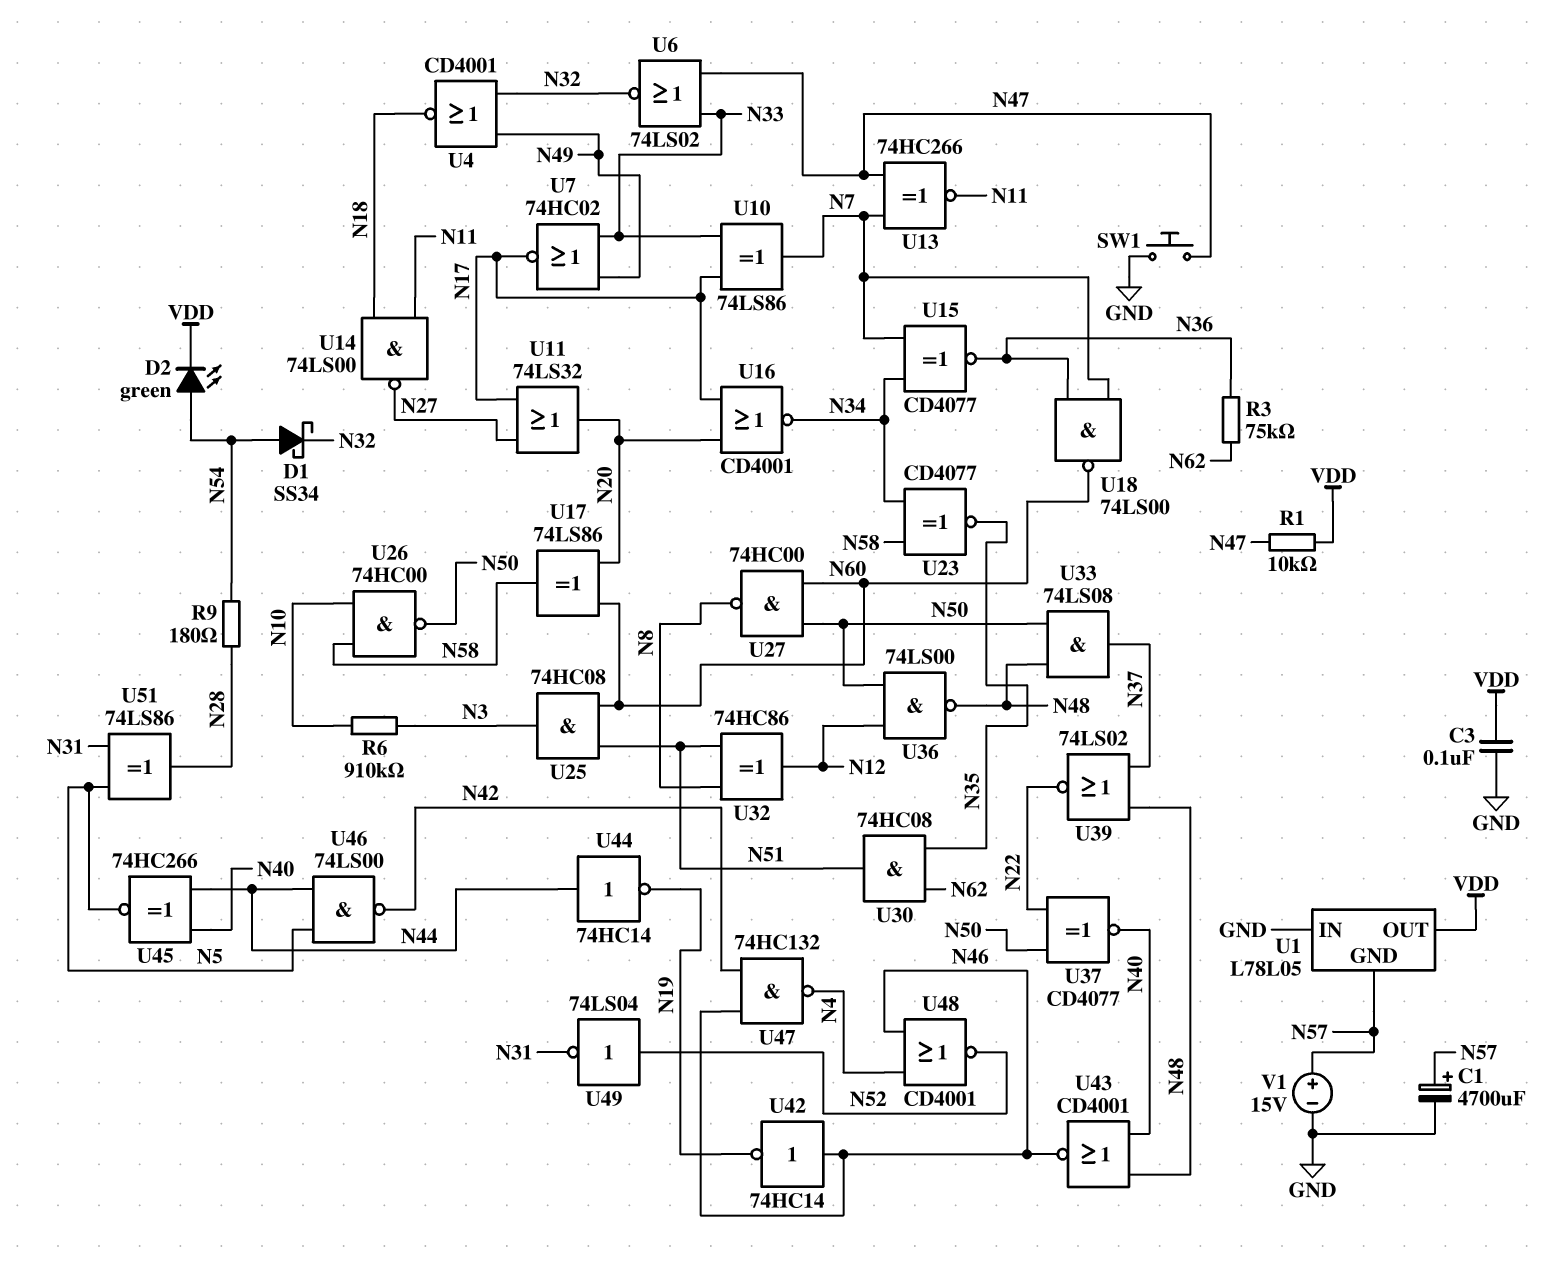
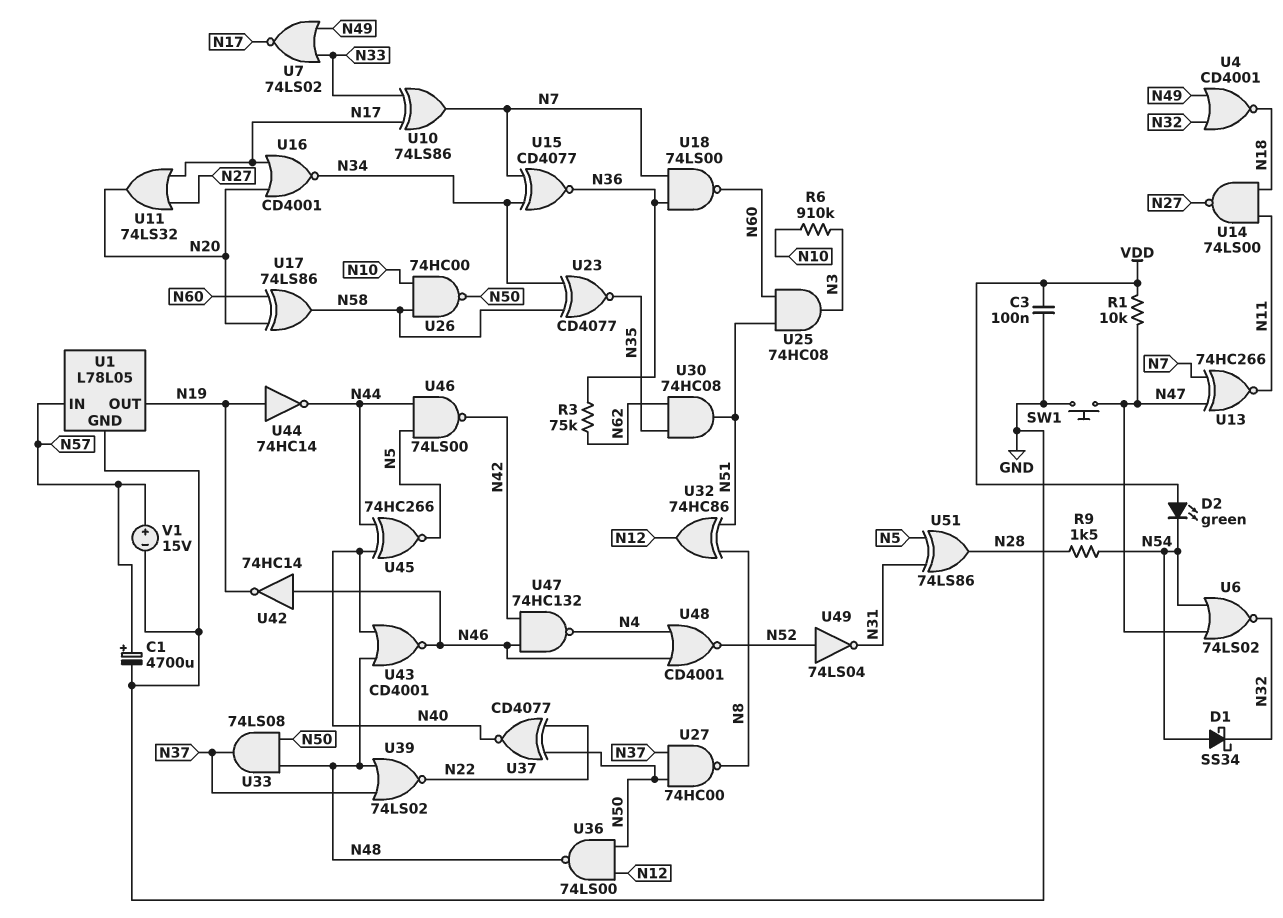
D2: LED green (A N54, K VDD) -> LED green (A VDD, K N54)
R9: 180 (N28, N54) -> 1.5k (N28, N54)
U1 pin GND: N57 -> GND
U1 pin IN: GND -> N57
U1 pin OUT: VDD -> N19
U6: NOR 74LS02 (in N33, in N47, out N32) -> NOR 74LS02 (in N47, in N54, out N32)
U7: NOR 74HC02 (in N33, in N49, out N17) -> NOR 74LS02 (in N33, in N49, out N17)
U27: NAND 74HC00 (in N50, in N60, out N8) -> NAND 74HC00 (in N37, in N50, out N8)
U44: NOT 74HC14 (in N44, out N19) -> NOT 74HC14 (in N19, out N44)

